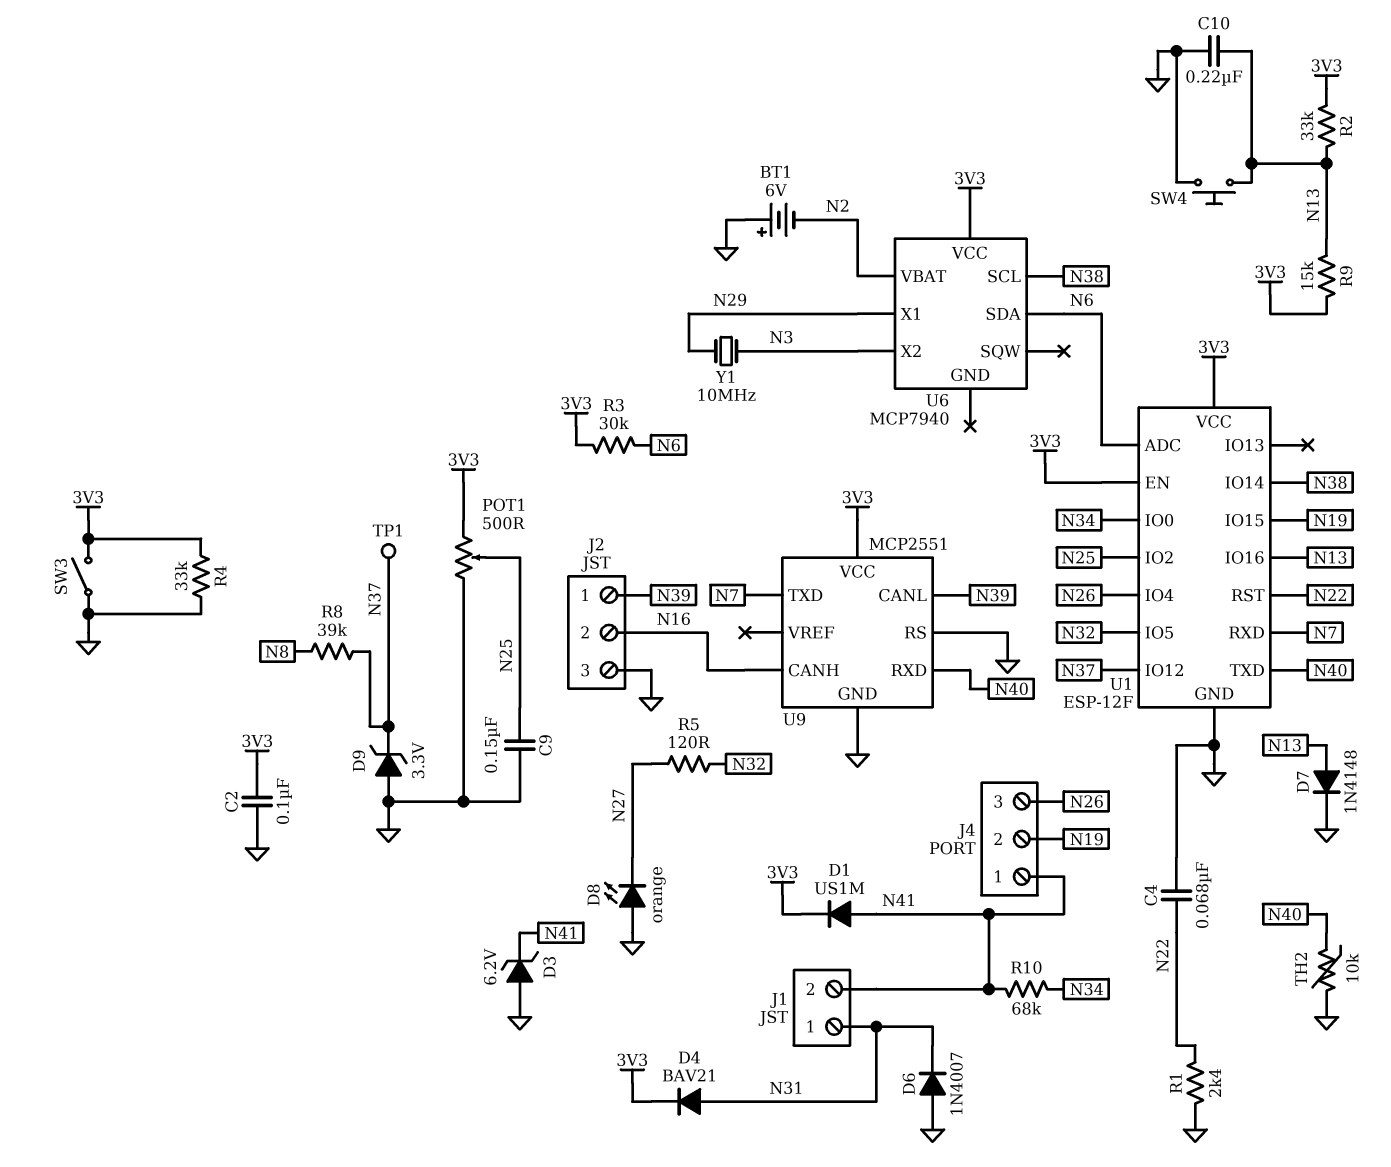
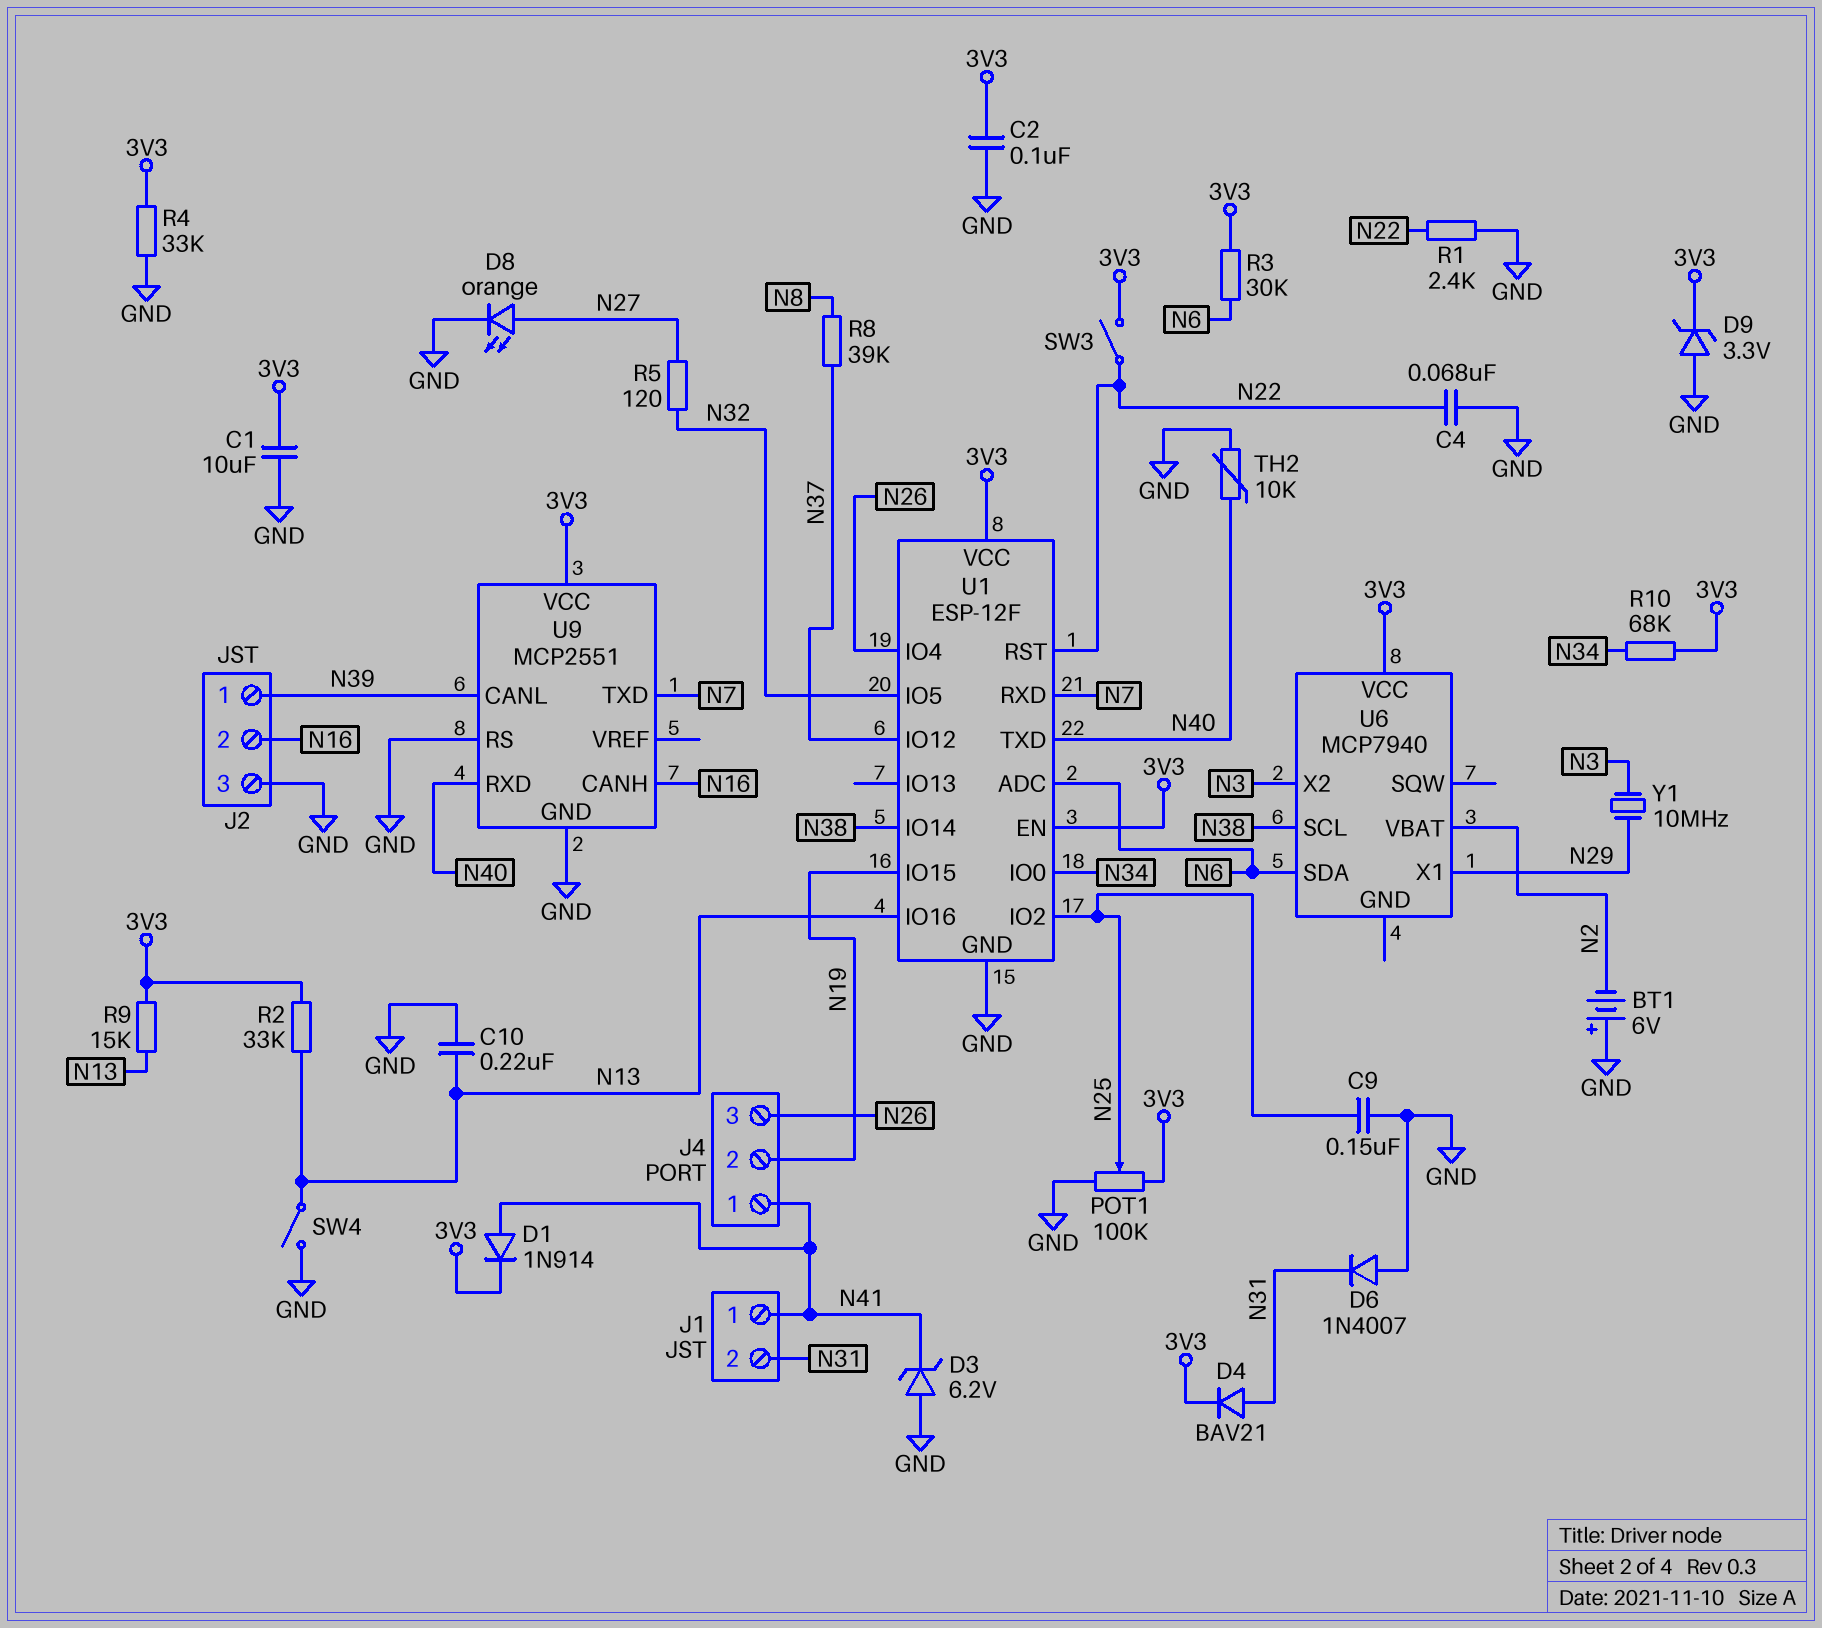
C1: none -> 10uF (3V3, GND)
D1: diode US1M (A N41, K 3V3) -> diode 1N914 (A N41, K 3V3)
D7: diode 1N4148 (A N13, K GND) -> none
D8: LED orange (A GND, K N27) -> LED orange (A N27, K GND)
D9: zener 3.3V (A GND, K N37) -> zener 3.3V (A GND, K 3V3)
J1 pin 1: N31 -> N41
J1 pin 2: N41 -> N31
POT1: 500 (3V3, GND, wiper N25) -> 100k (3V3, GND, wiper N25)
R10: 68k (N34, N41) -> 68k (3V3, N34)
SW3: switch (3V3, GND) -> switch (3V3, N22)
SW4: button (GND, N13) -> switch (GND, N13)
TP1: test point (N37) -> none

